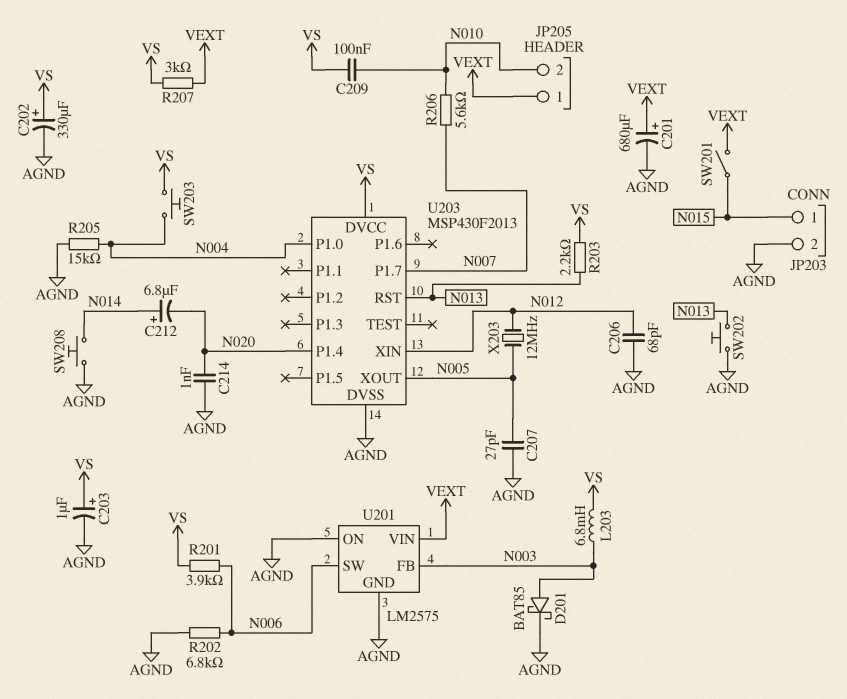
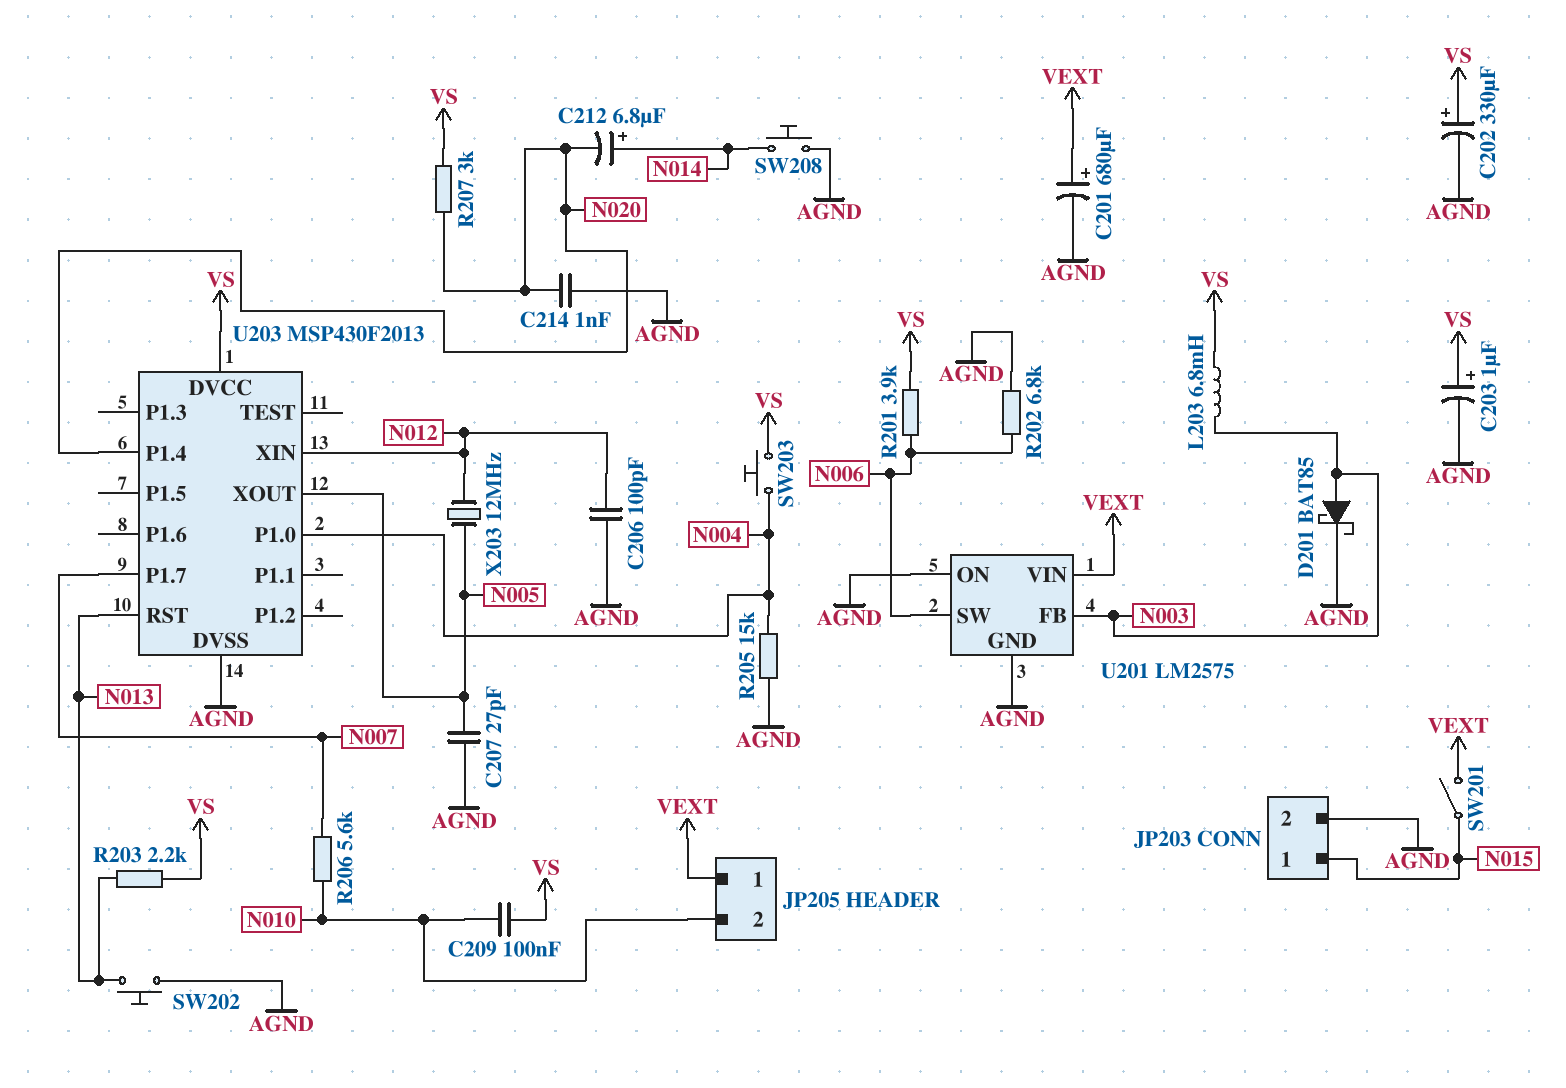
C206: 68pF (AGND, N012) -> 100pF (AGND, N012)
R207: 3k (VEXT, VS) -> 3k (N020, VS)

